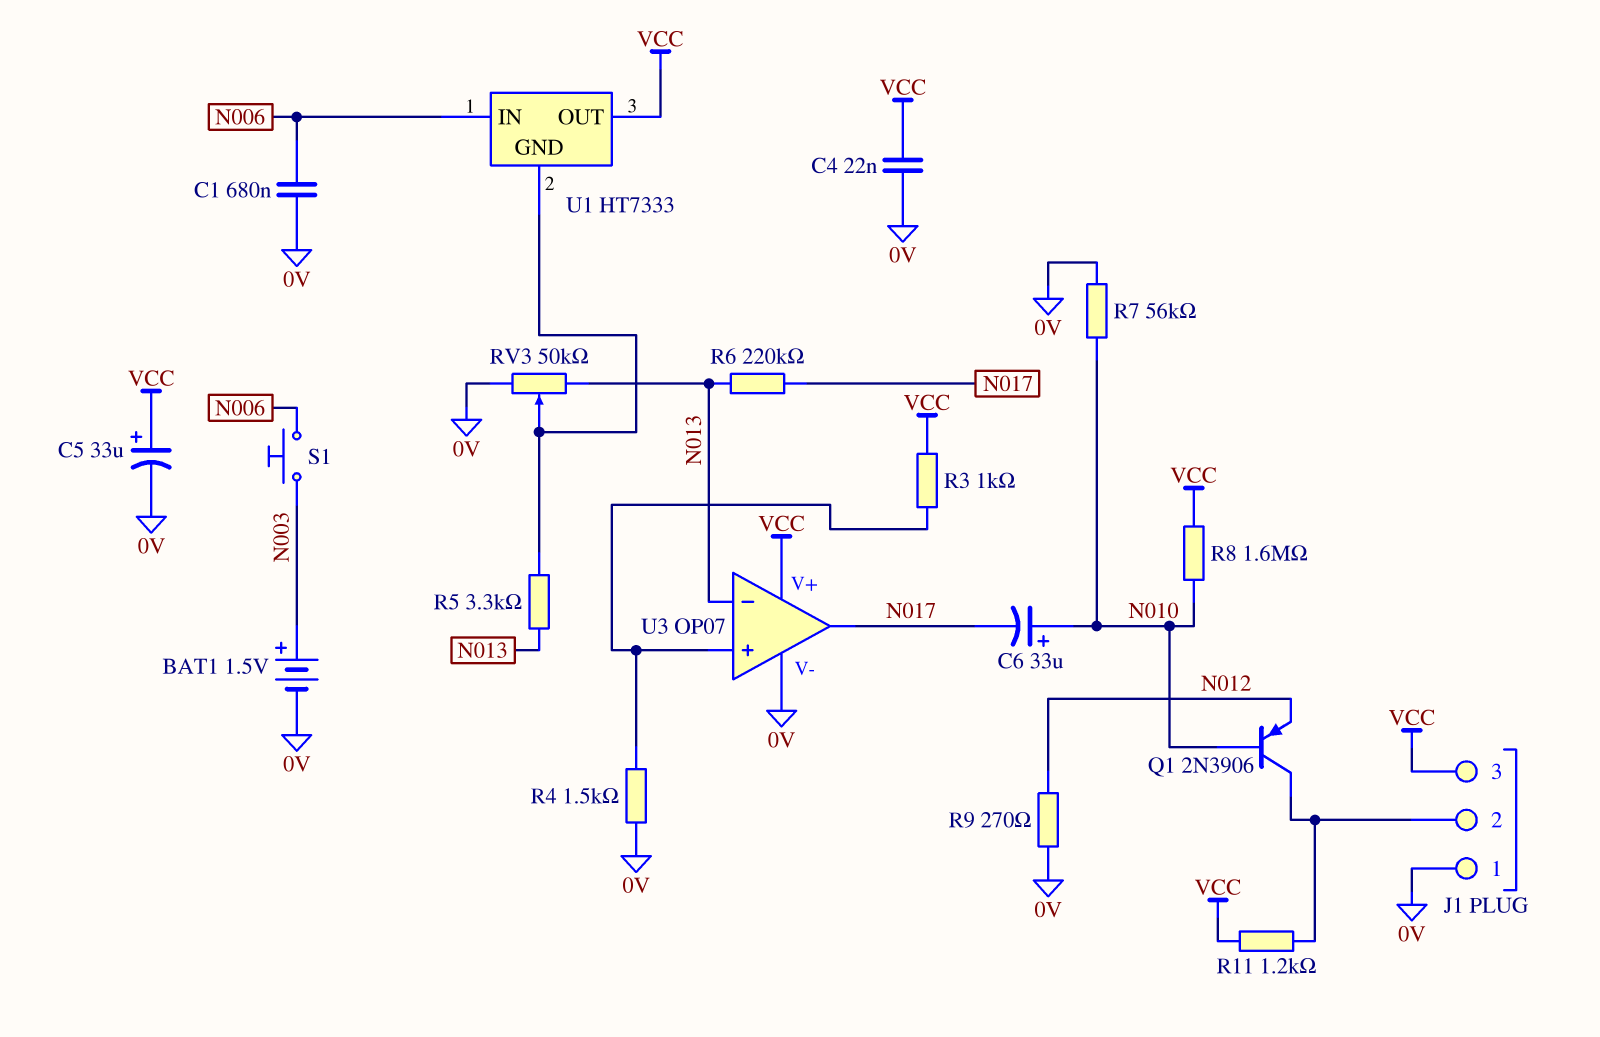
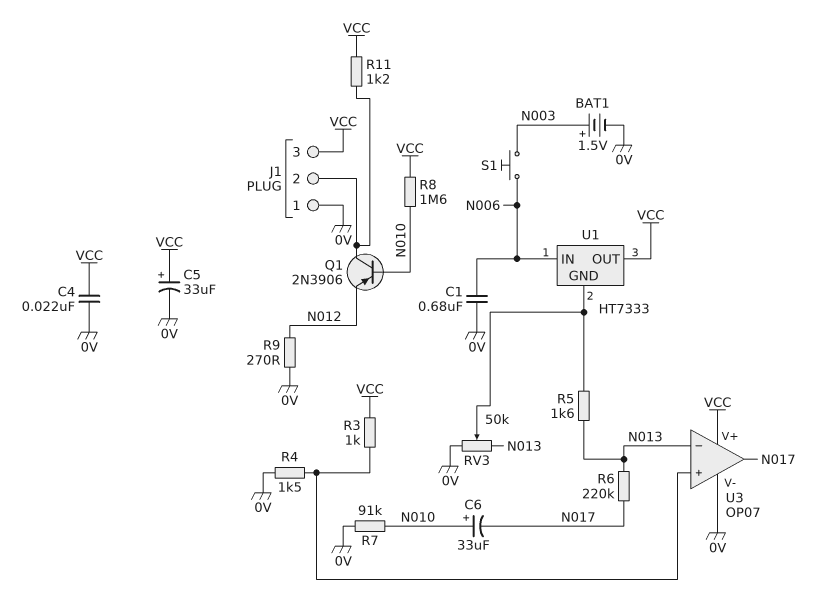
R5: 3.3k (N013, U1/GND) -> 1.6k (N013, U1/GND)
R7: 56k (0V, N010) -> 91k (0V, N010)

